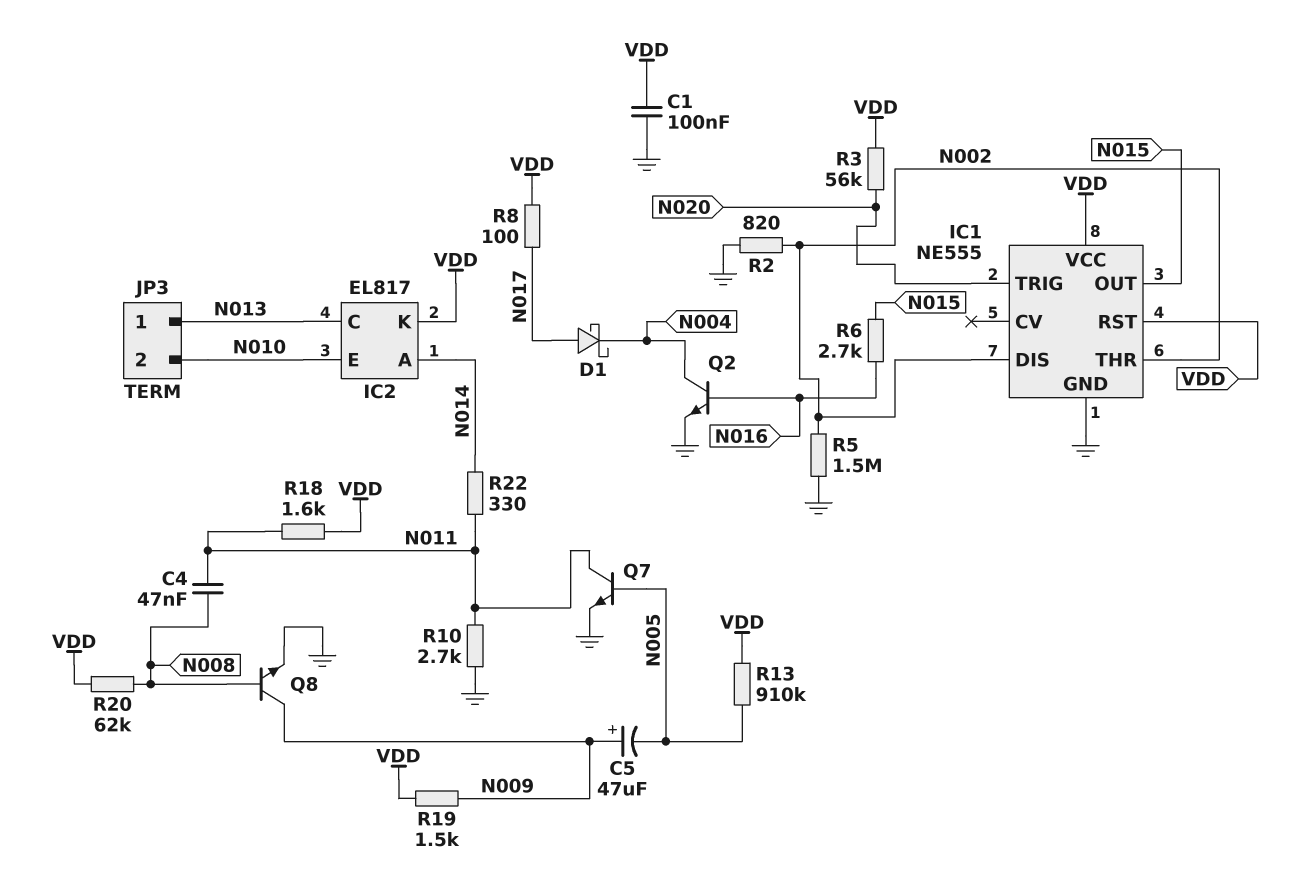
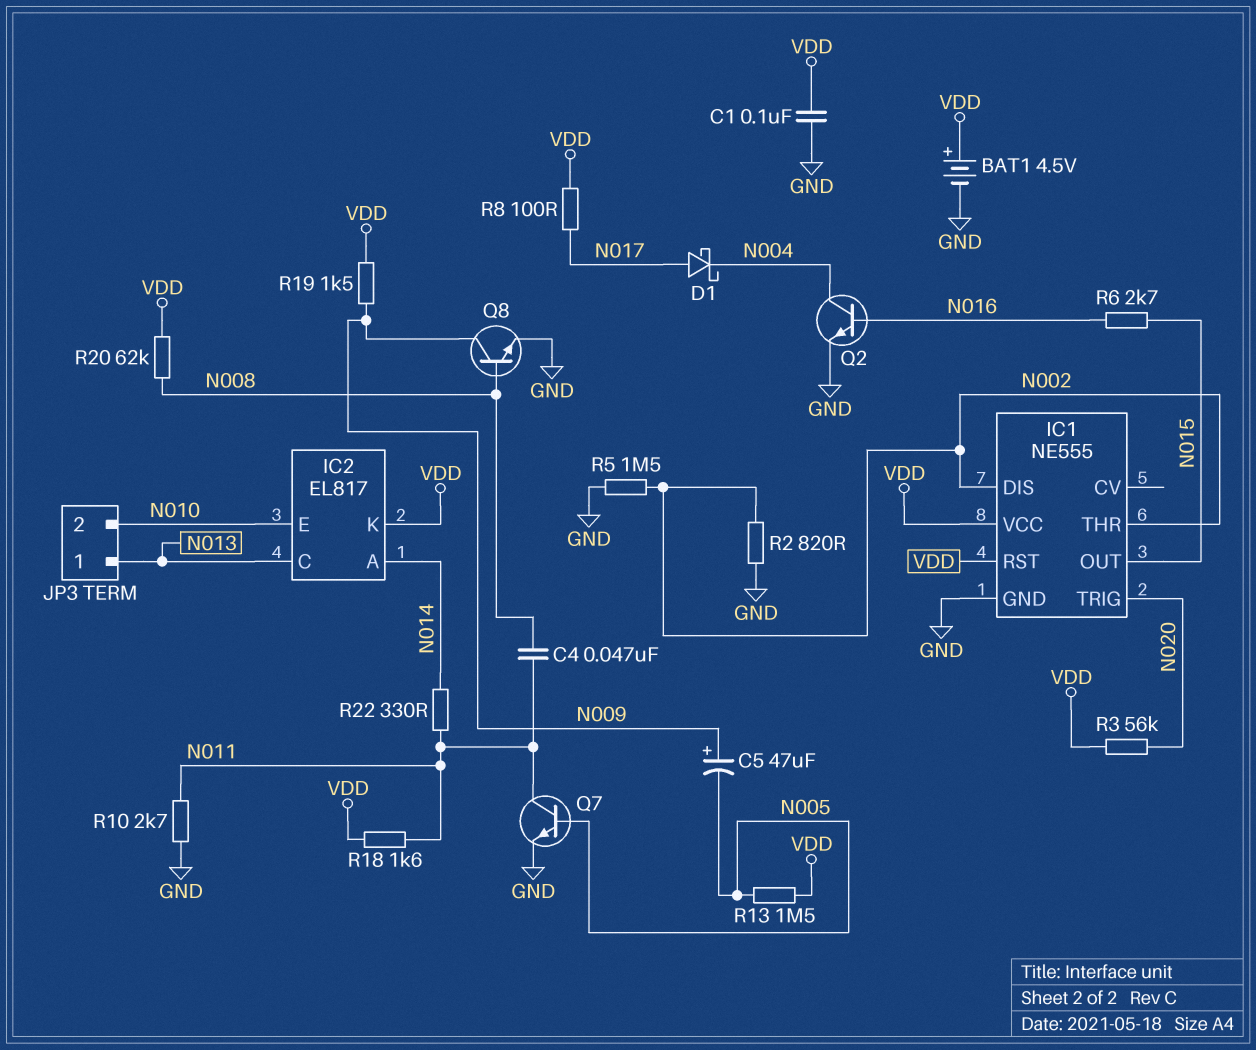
BAT1: none -> 4.5V (plus VDD, minus GND)
R13: 910k (N005, VDD) -> 1.5M (N005, VDD)

